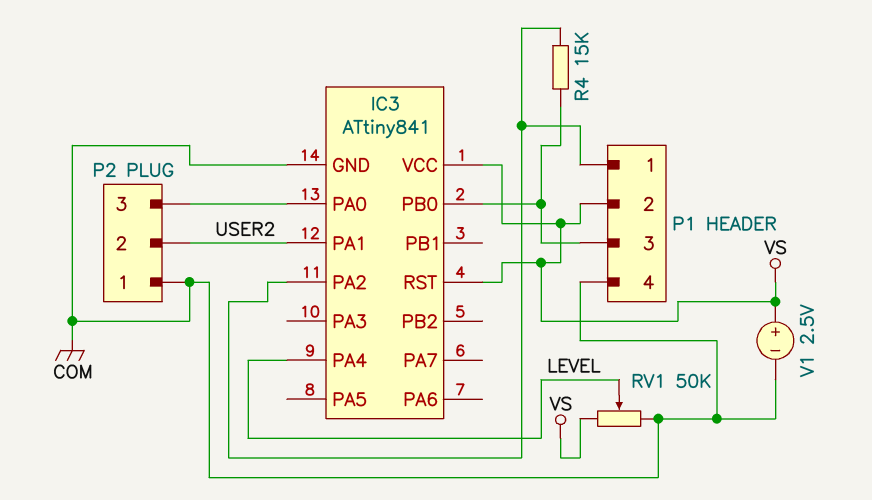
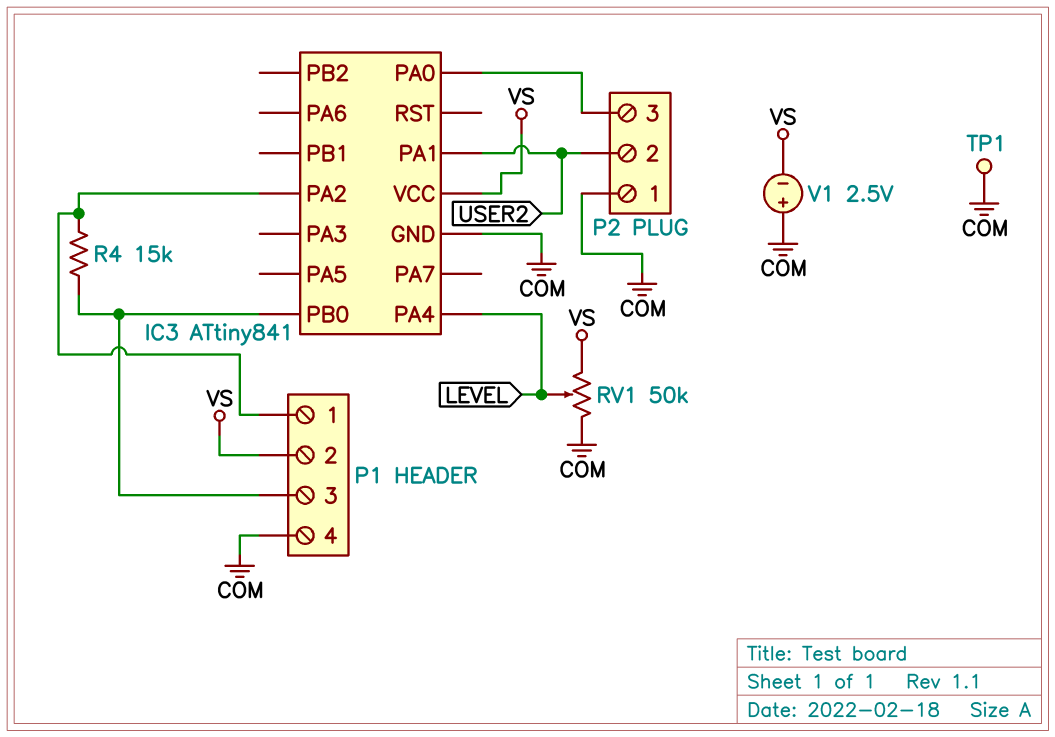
IC3 pin RST: VS -> none
TP1: none -> test point (COM)
V1: 2.5V (plus VS, minus COM) -> 2.5V (plus COM, minus VS)

